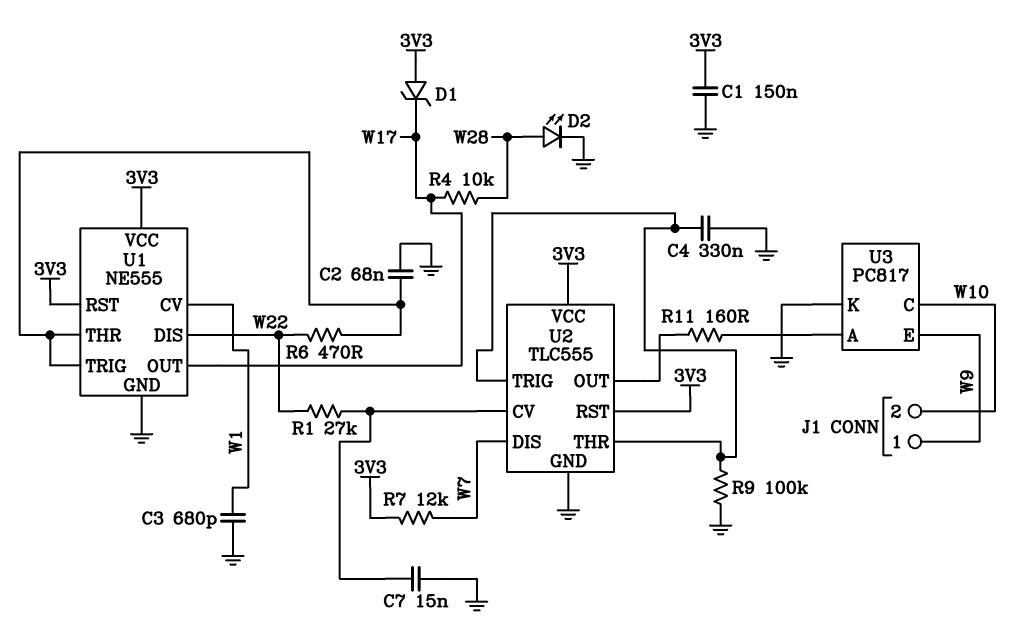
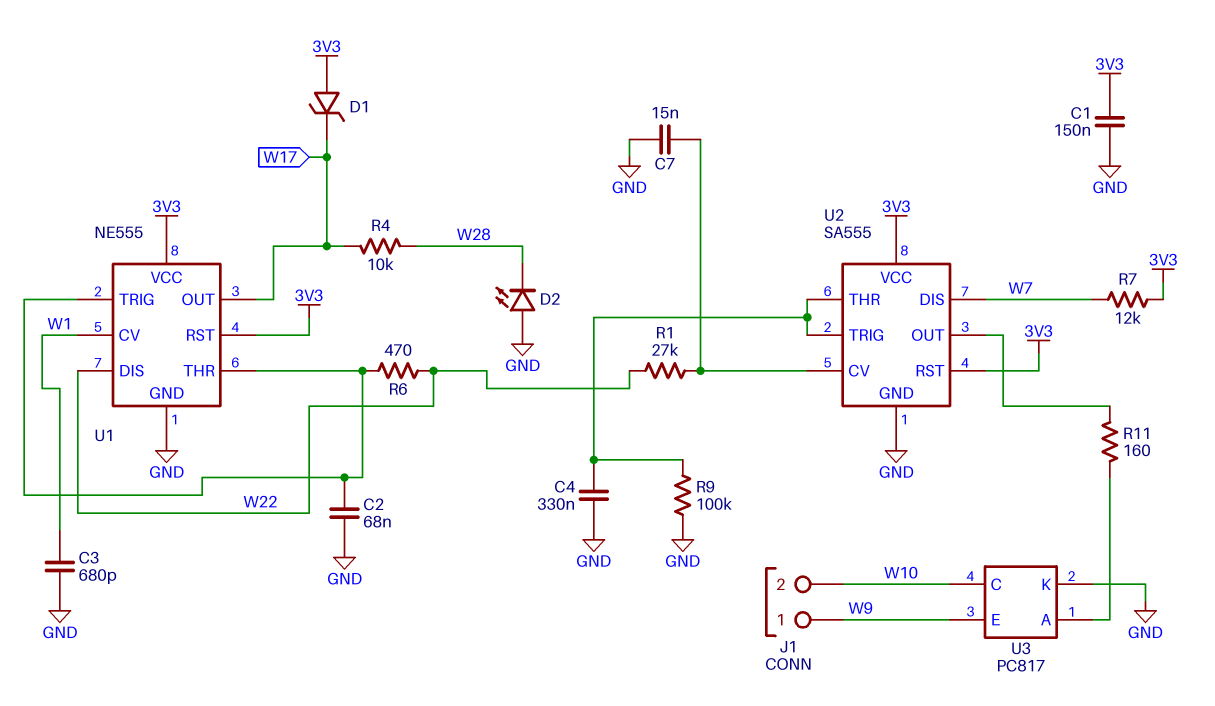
D2: LED (A W28, K GND) -> LED (A GND, K W28)
U2: TLC555 -> SA555

